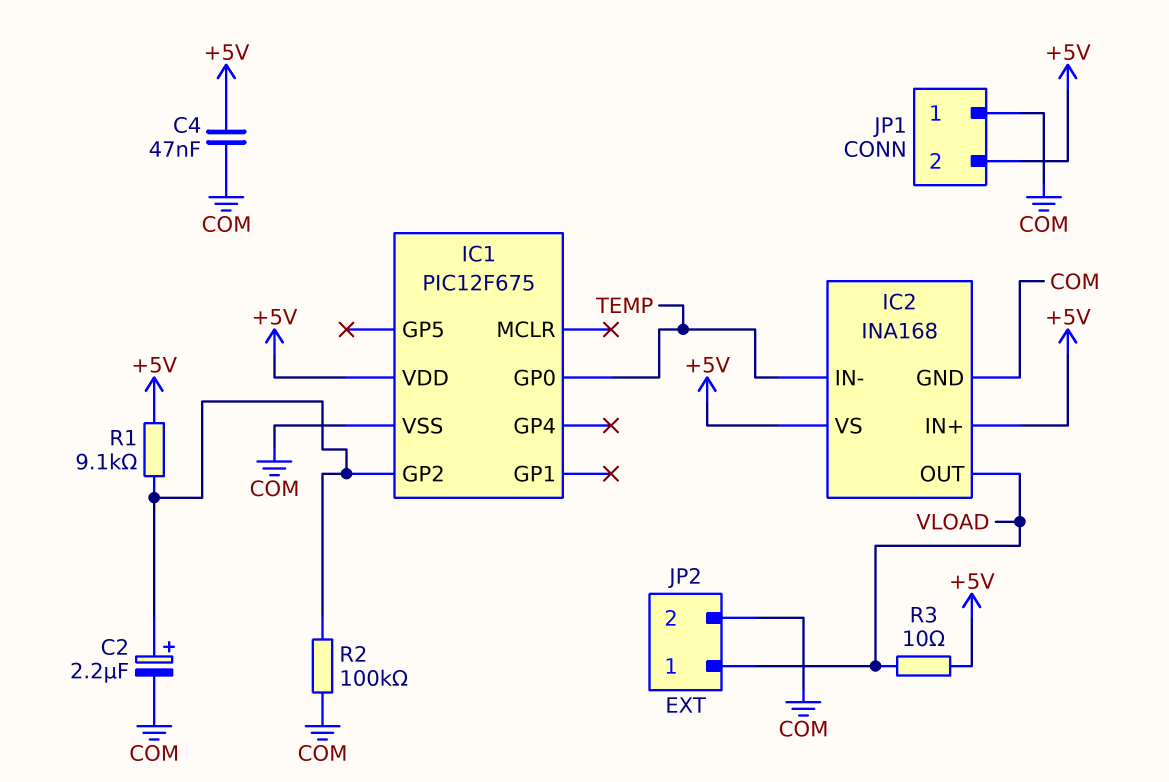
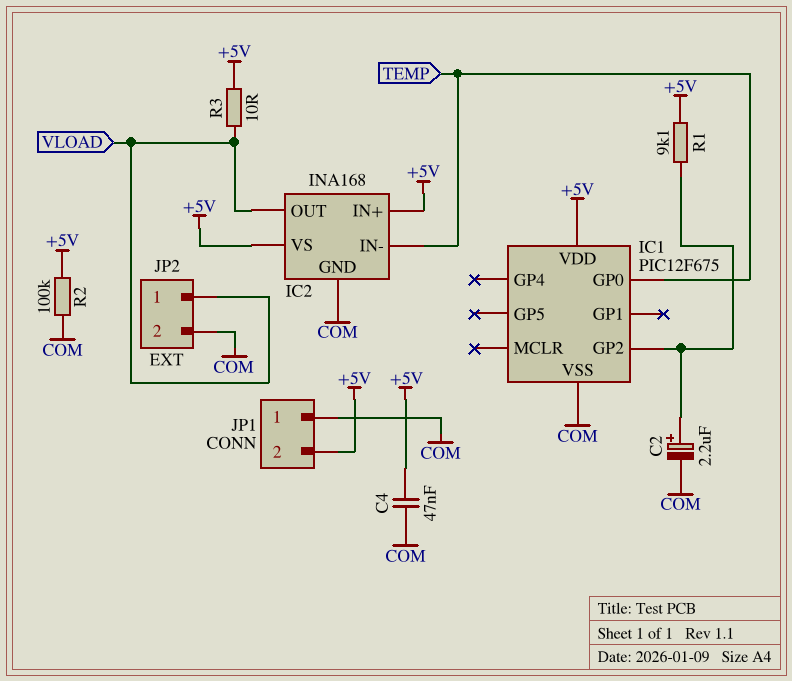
R2: 100k (COM, IC1/GP2) -> 100k (+5V, COM)

